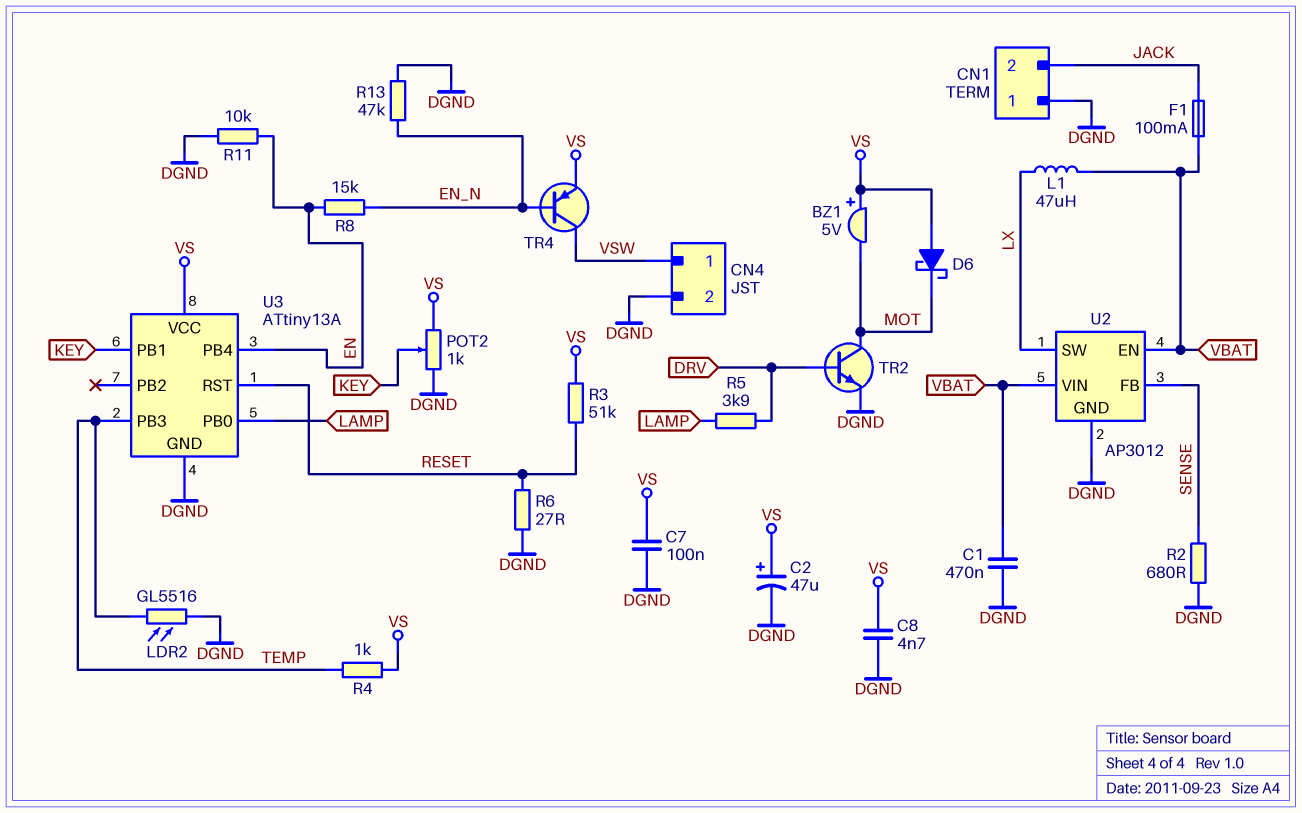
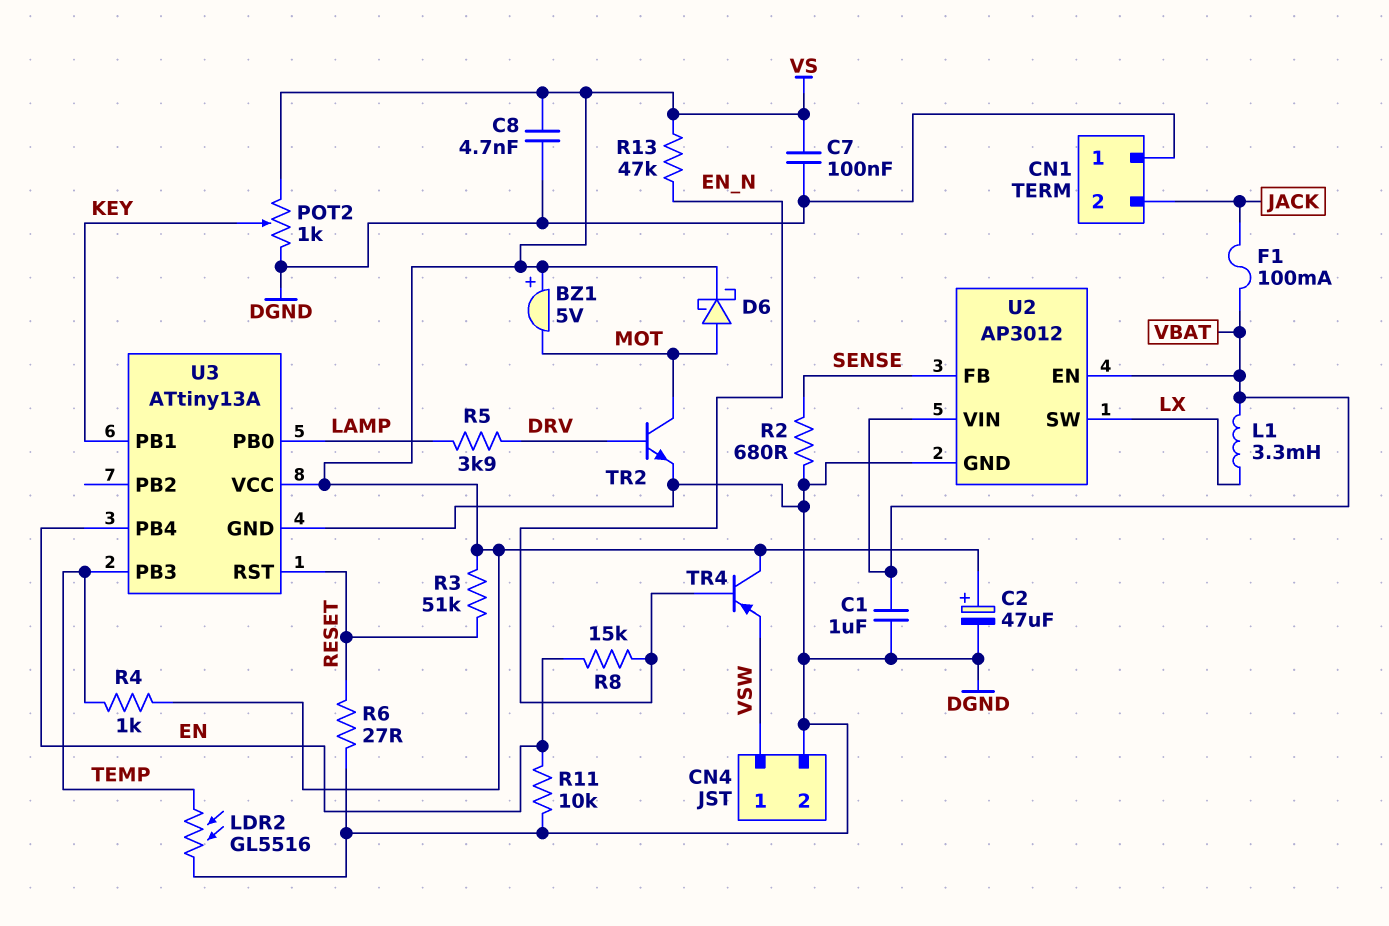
C1: 470nF (DGND, VBAT) -> 1uF (DGND, VBAT)
D6: schottky (A VS, K MOT) -> schottky (A MOT, K VS)
L1: 47uH (LX, VBAT) -> 3.3mH (LX, VBAT)
R13: 47k (DGND, EN_N) -> 47k (EN_N, VS)
TR4: PNP (B EN_N, C VSW, E VS) -> PNP (B EN_N, C VS, E VSW)

